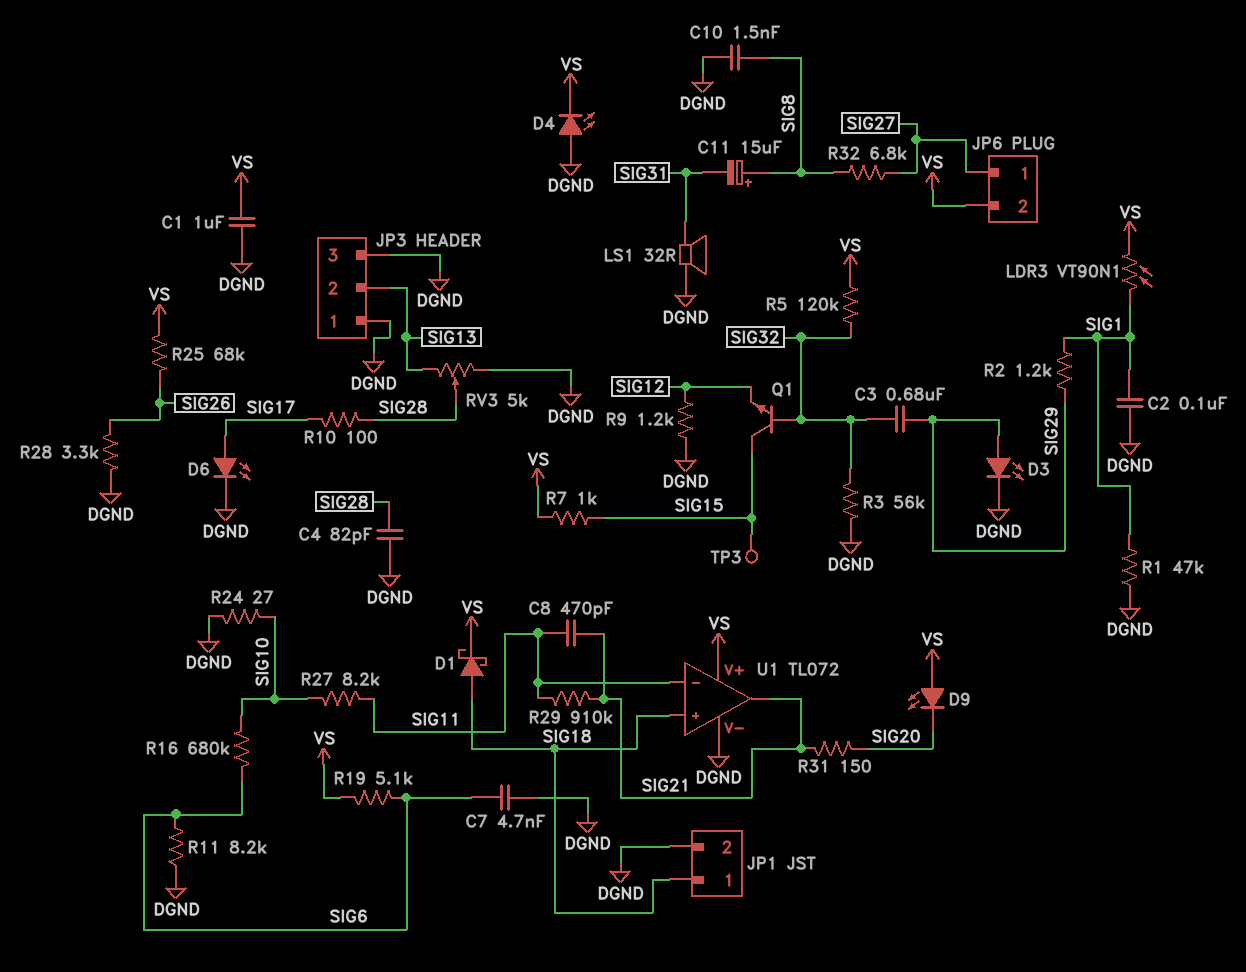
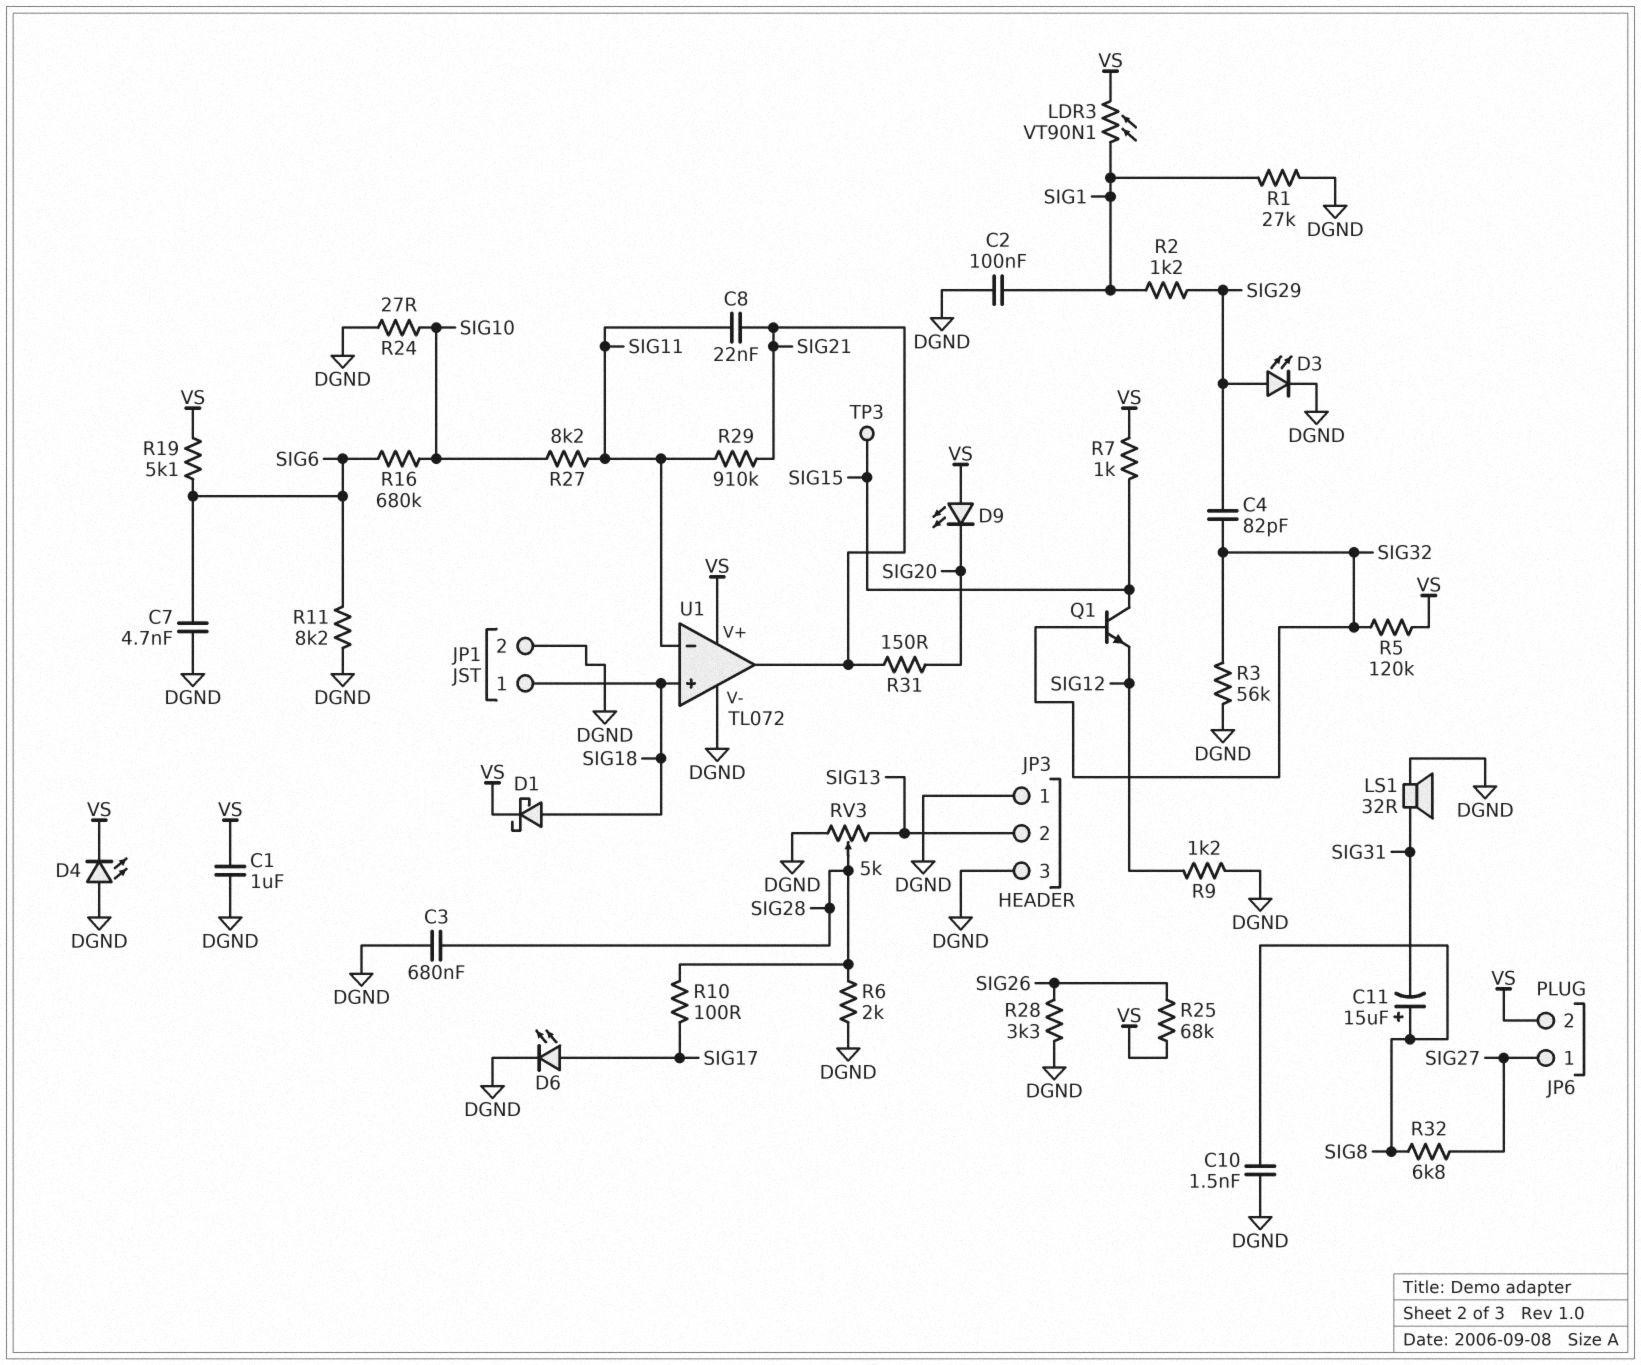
C3: 680nF (SIG29, SIG32) -> 680nF (DGND, SIG28)
C4: 82pF (DGND, SIG28) -> 82pF (SIG29, SIG32)
C8: 470pF (SIG11, SIG21) -> 22nF (SIG11, SIG21)
R1: 47k (DGND, SIG1) -> 27k (DGND, SIG1)
R6: none -> 2k (DGND, SIG28)

